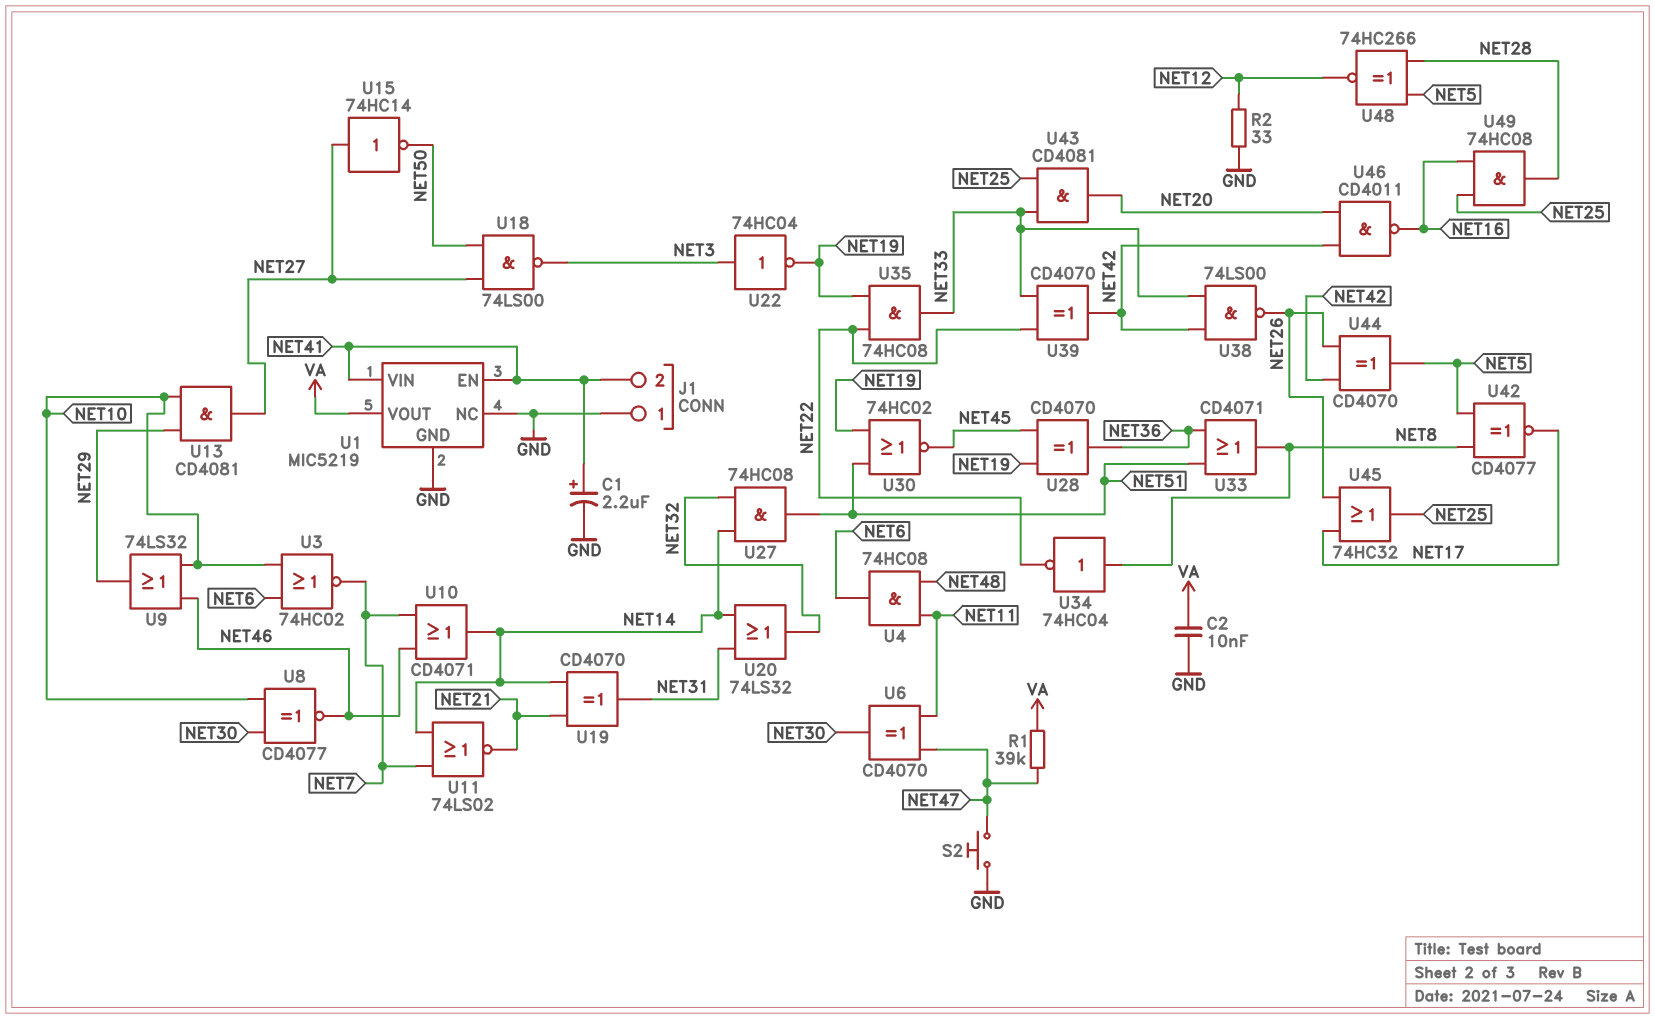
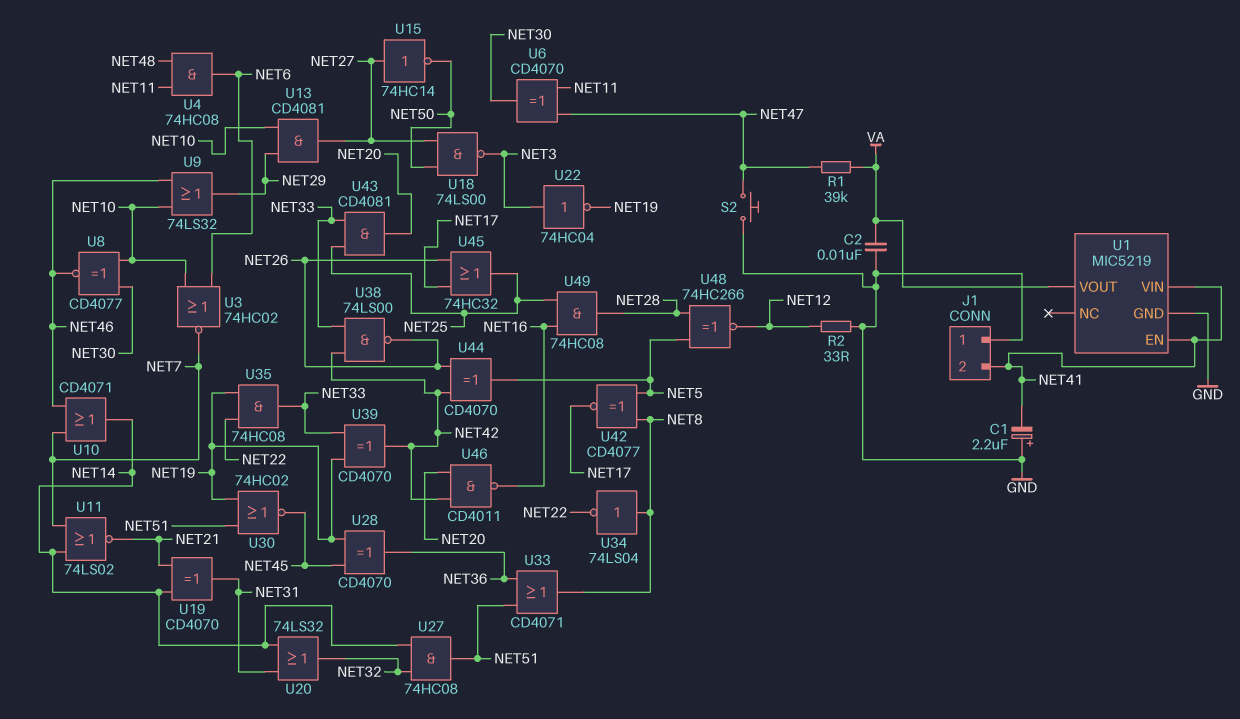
C1: 2.2uF (plus NET41, minus GND) -> 2.2uF (plus GND, minus NET41)
U1 pin NC: GND -> none
U34: NOT 74HC04 (in NET8, out NET22) -> NOT 74LS04 (in NET8, out NET22)
U39: XOR CD4070 (in NET22, in NET33, out NET42) -> XOR CD4070 (in NET19, in NET33, out NET42)

